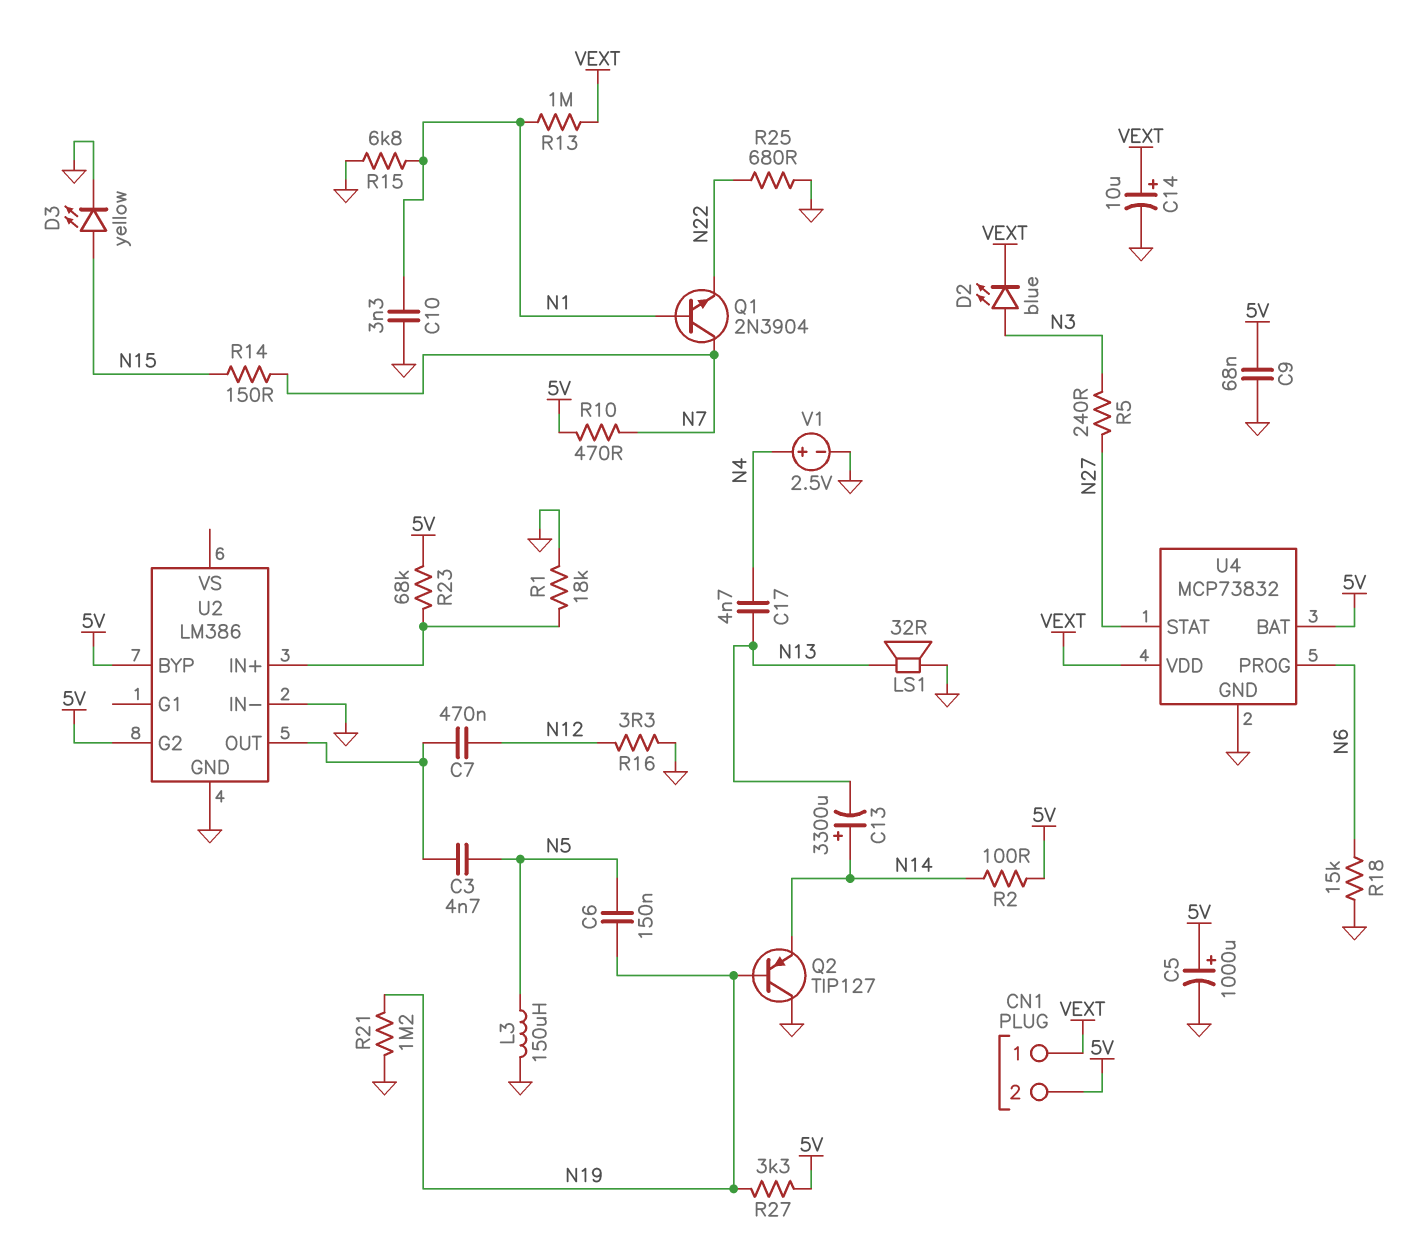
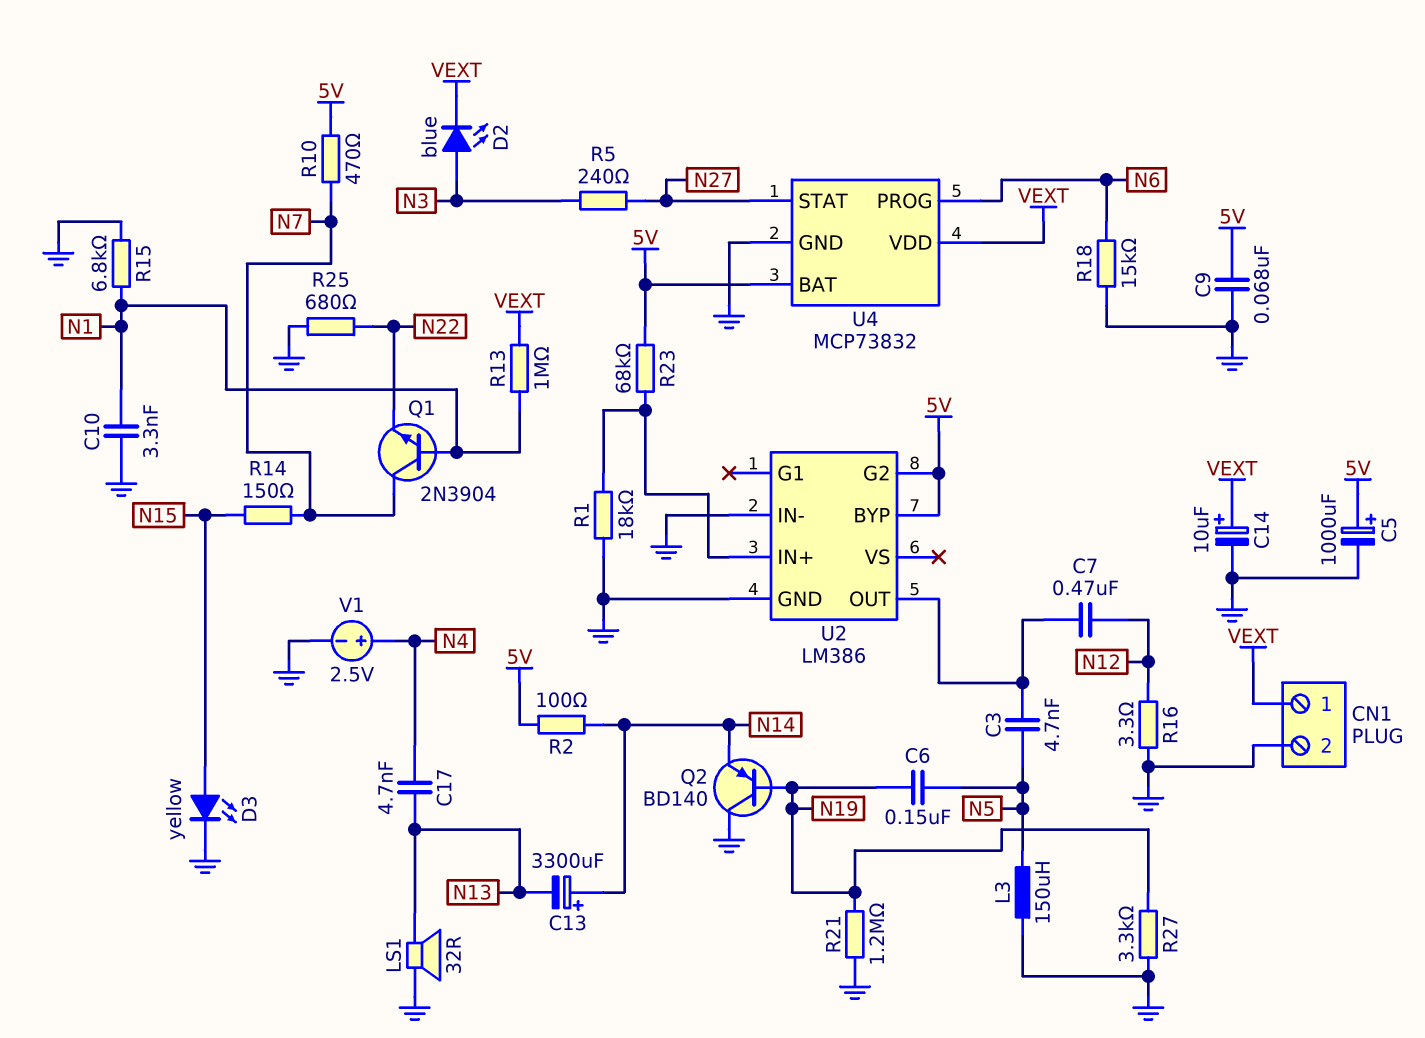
CN1 pin 2: 5V -> GND
Q2: PNP TIP127 (B N19, C GND, E N14) -> PNP BD140 (B N19, C GND, E N14)
R27: 3.3k (5V, N19) -> 3.3k (GND, N19)

